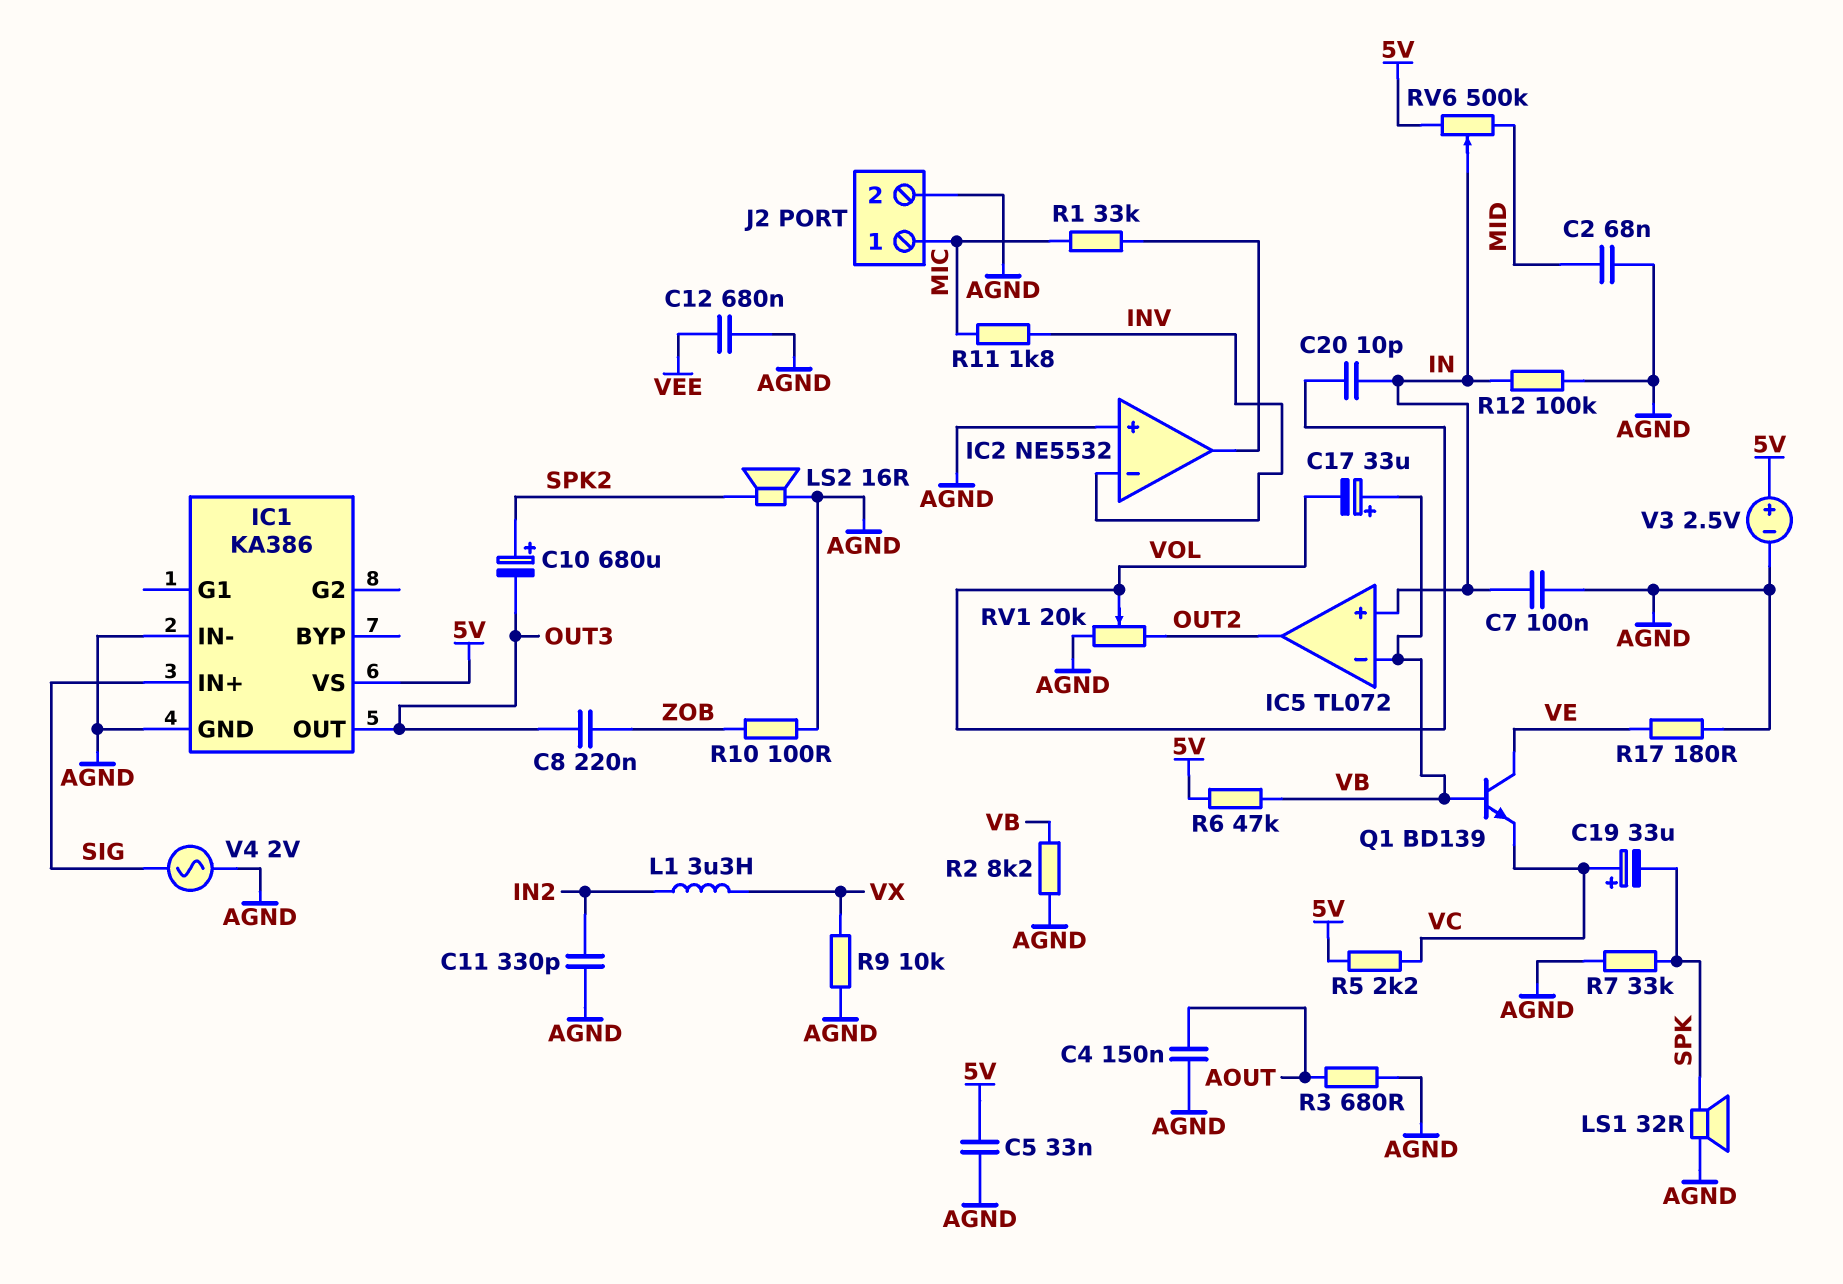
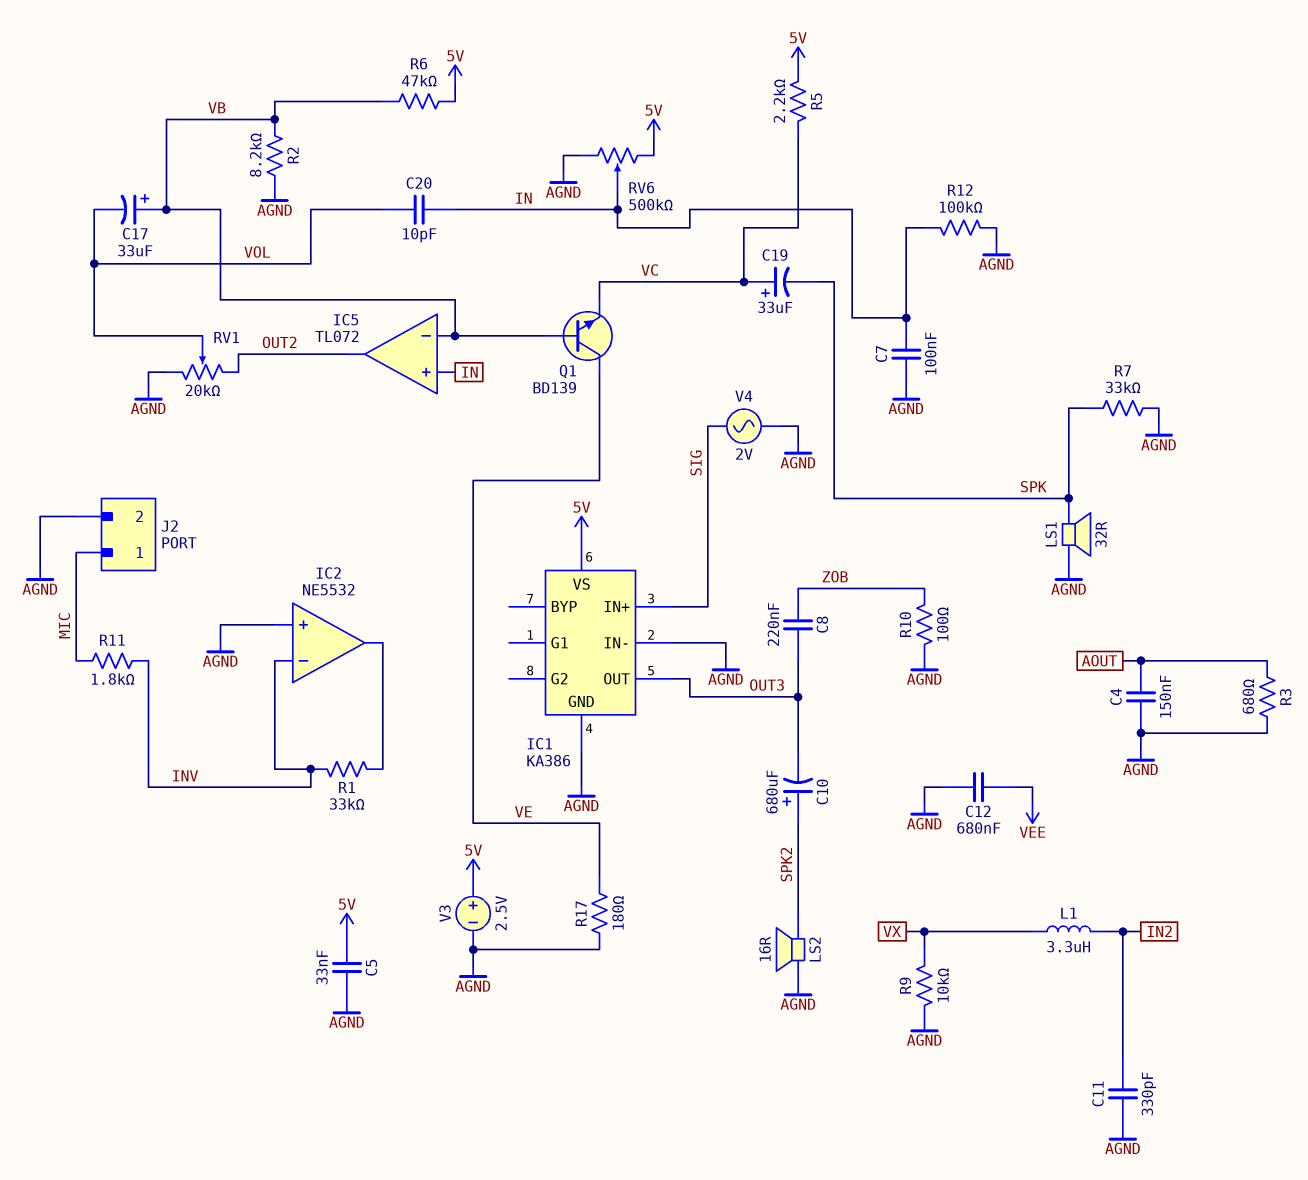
C2: 68nF (AGND, MID) -> none
R1: 33k (IC2/out, MIC) -> 33k (IC2/out, INV)
RV6: 500k (5V, MID, wiper IN) -> 500k (5V, AGND, wiper IN)

